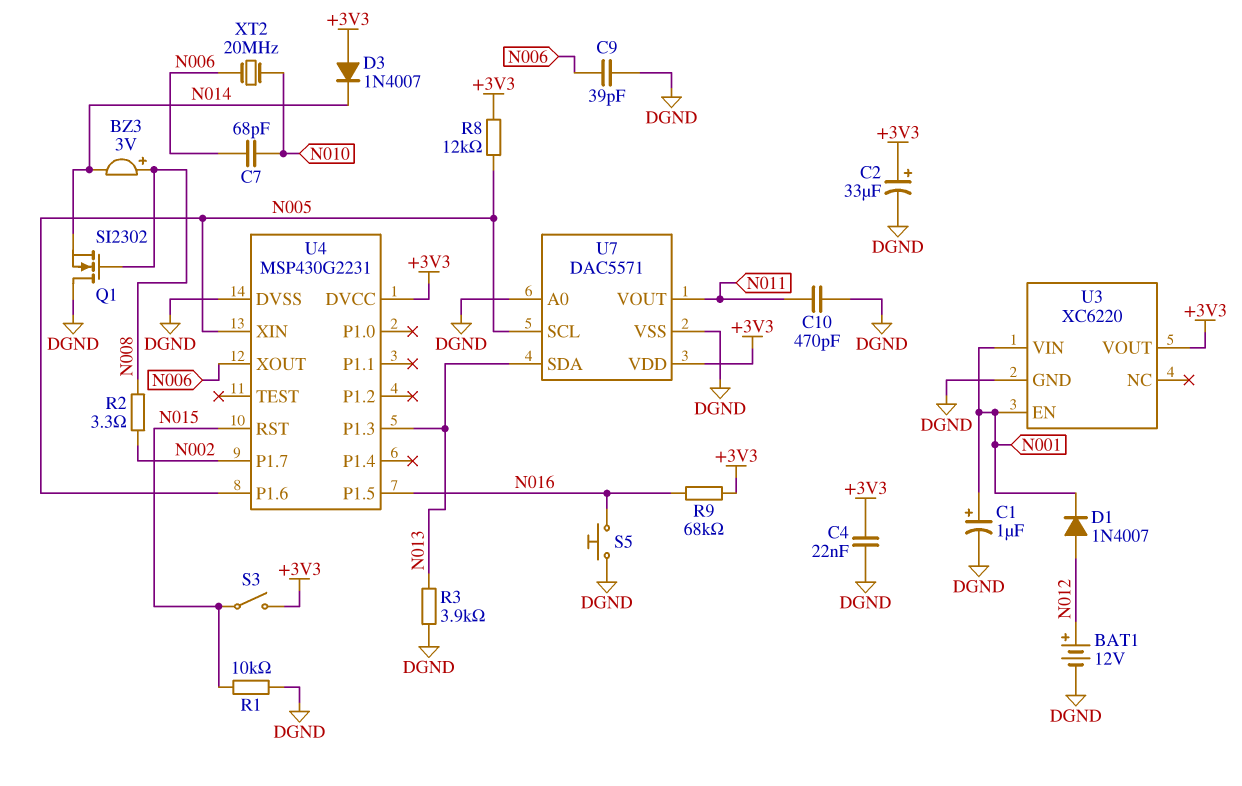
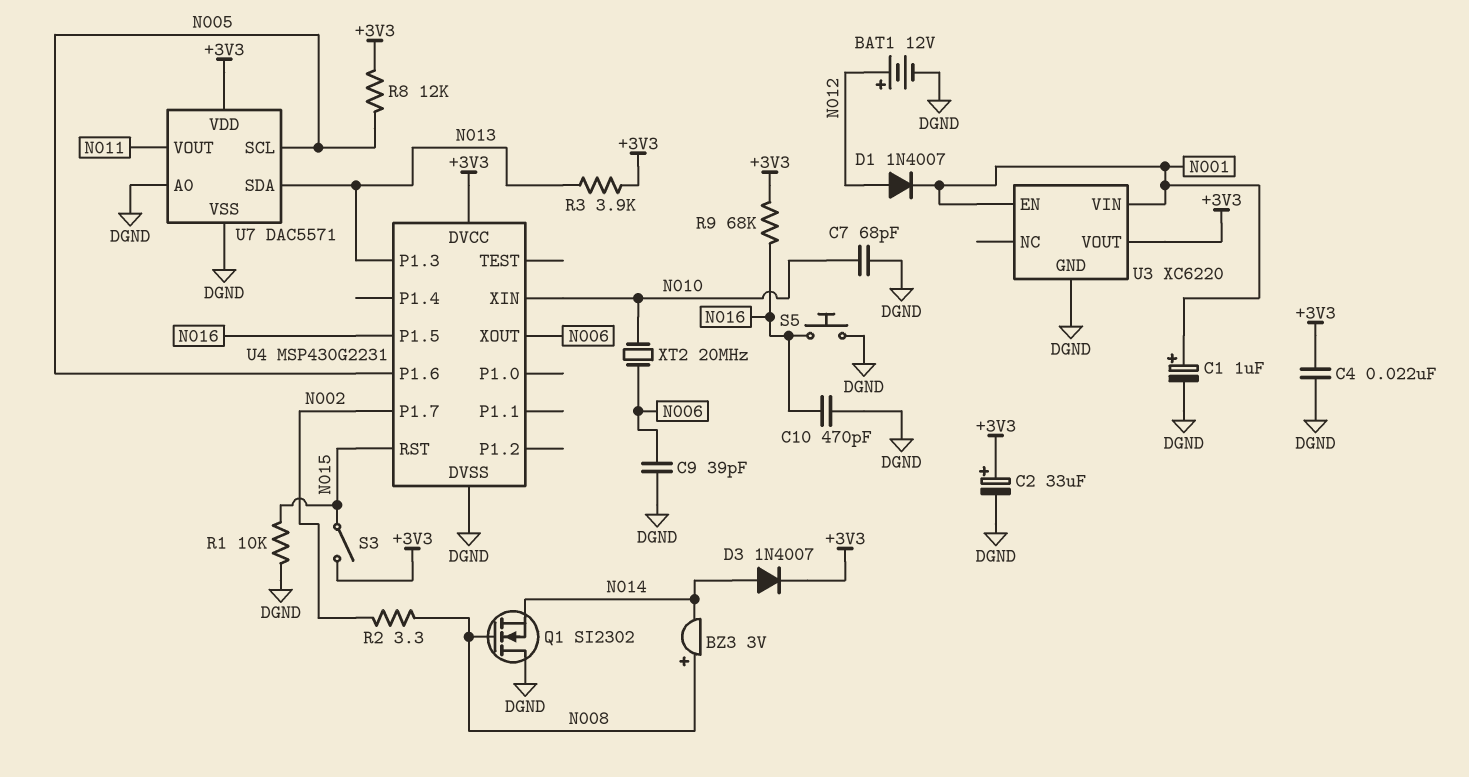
C7: 68pF (N006, N010) -> 68pF (DGND, N010)
C10: 470pF (DGND, N011) -> 470pF (DGND, N016)
D3: diode 1N4007 (A +3V3, K N014) -> diode 1N4007 (A N014, K +3V3)
R3: 3.9k (DGND, N013) -> 3.9k (+3V3, N013)
U4 pin XIN: N005 -> N010

